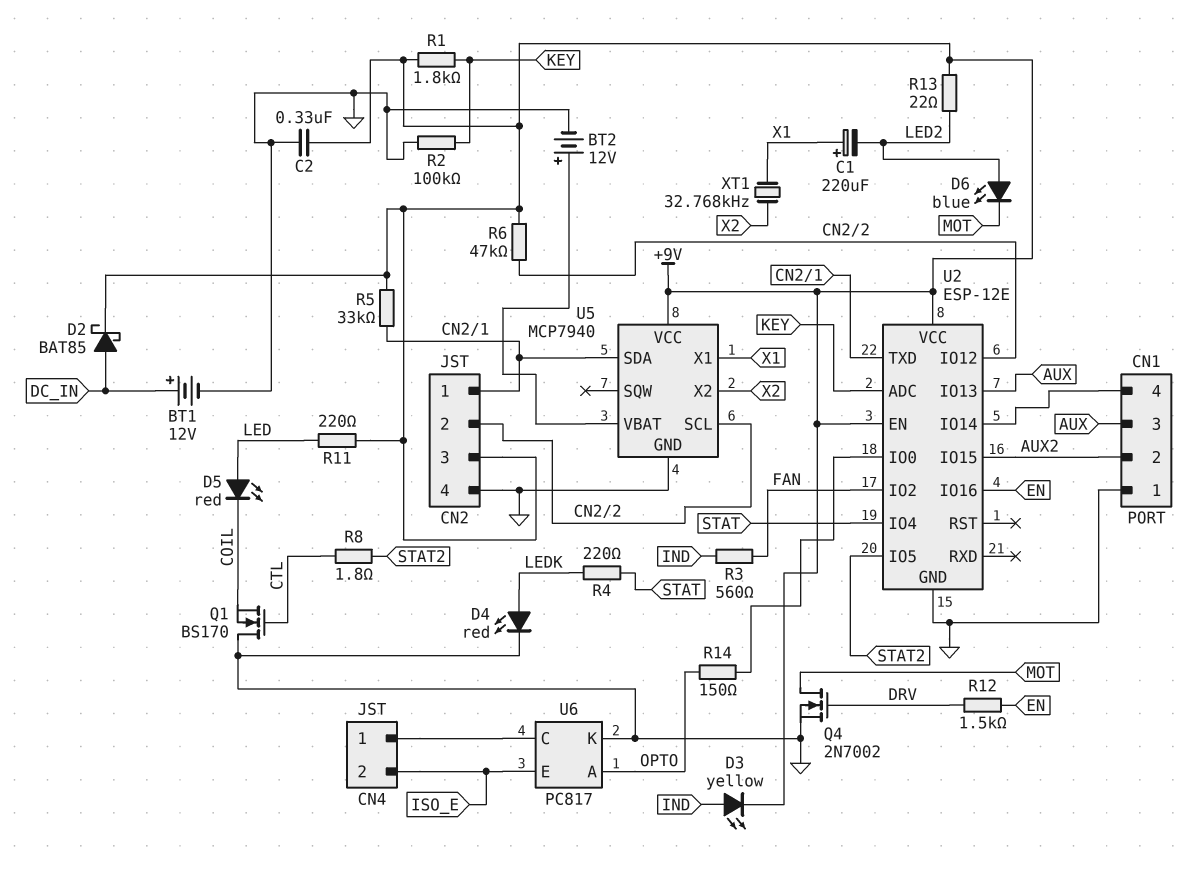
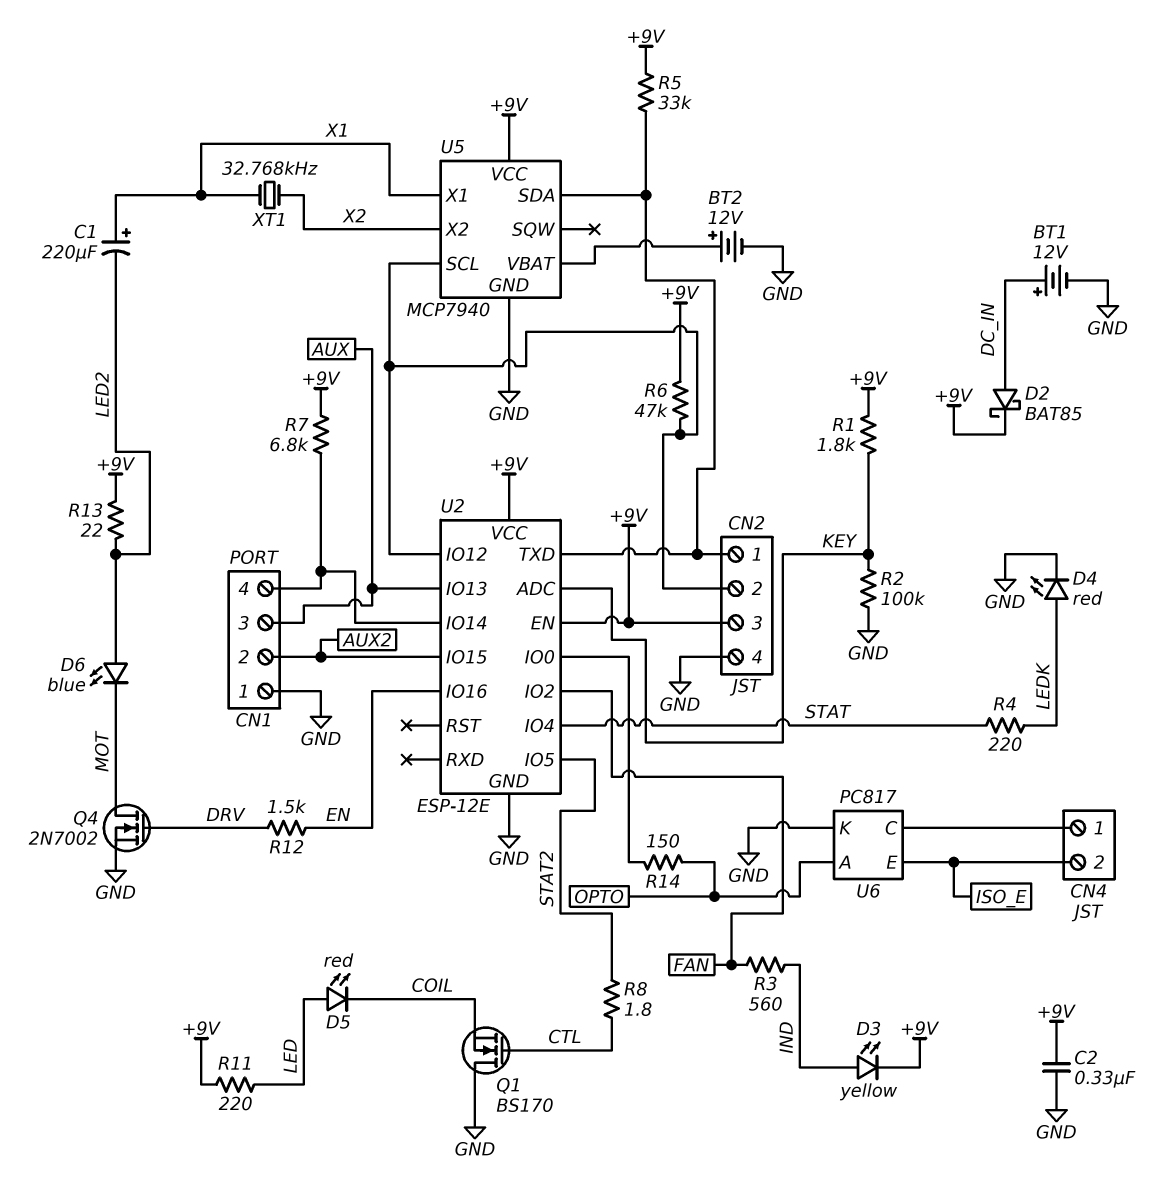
R7: none -> 6.8k (+9V, CN1/4)

